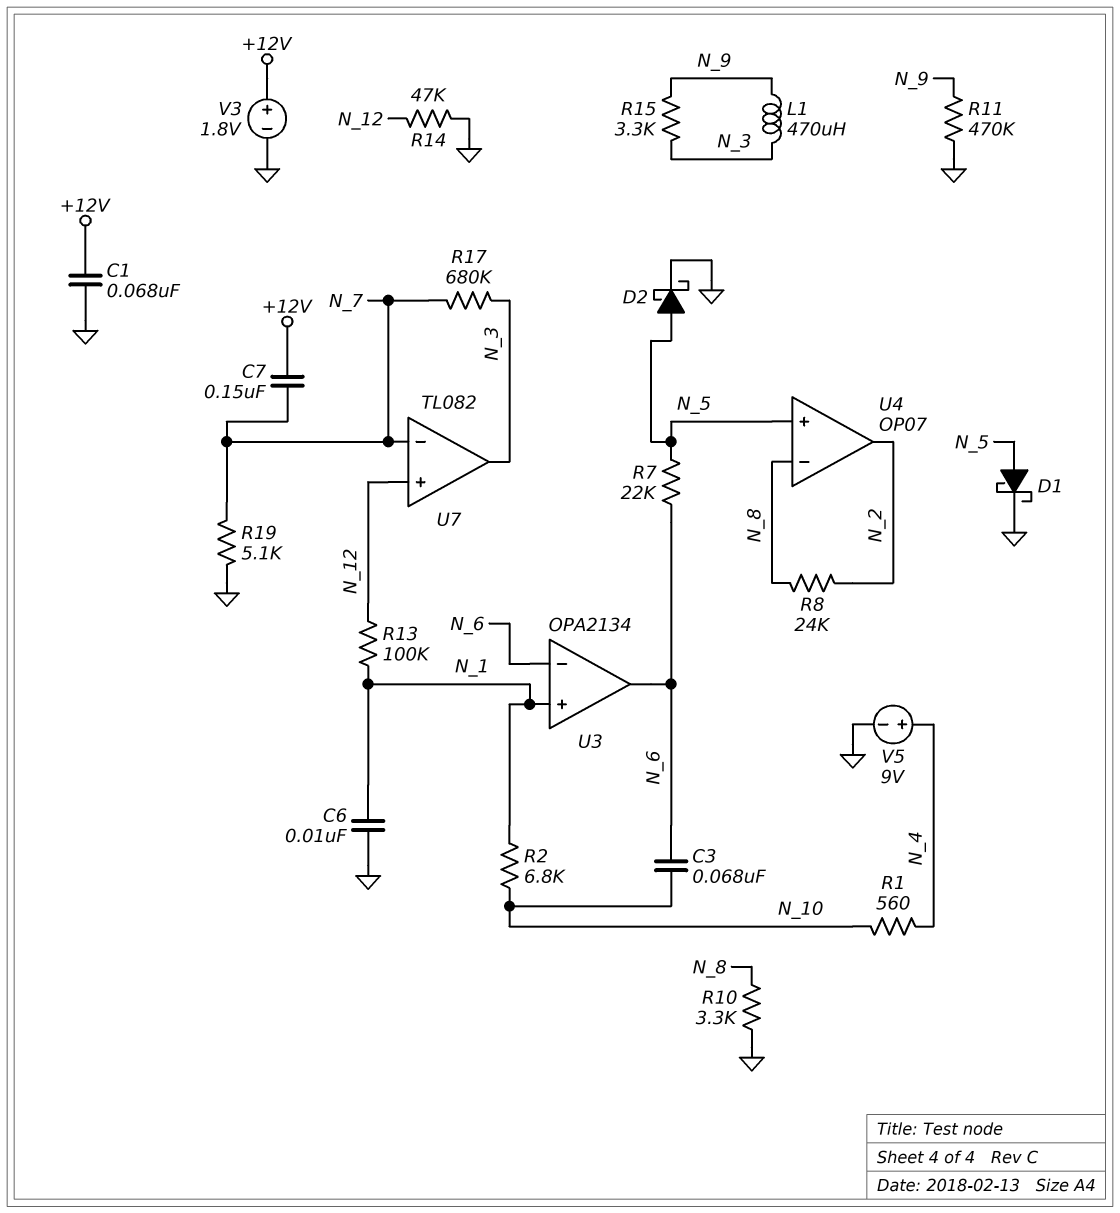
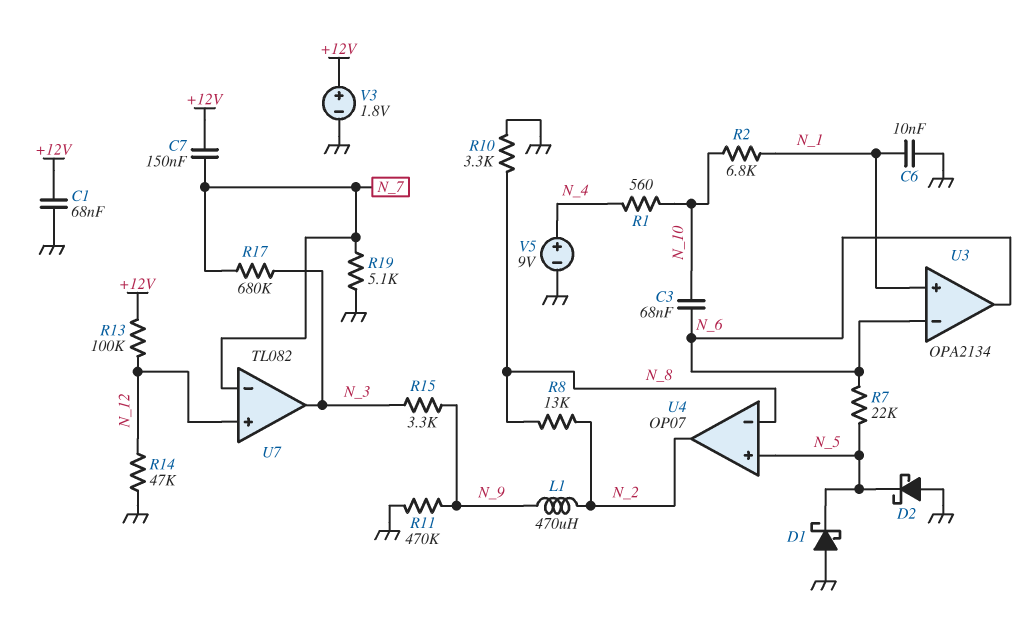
D1: schottky (A N_5, K GND) -> schottky (A GND, K N_5)
D2: schottky (A N_5, K GND) -> schottky (A GND, K N_5)
L1: 470uH (N_3, N_9) -> 470uH (N_2, N_9)
R8: 24k (N_2, N_8) -> 13k (N_2, N_8)
R13: 100k (N_1, N_12) -> 100k (+12V, N_12)

